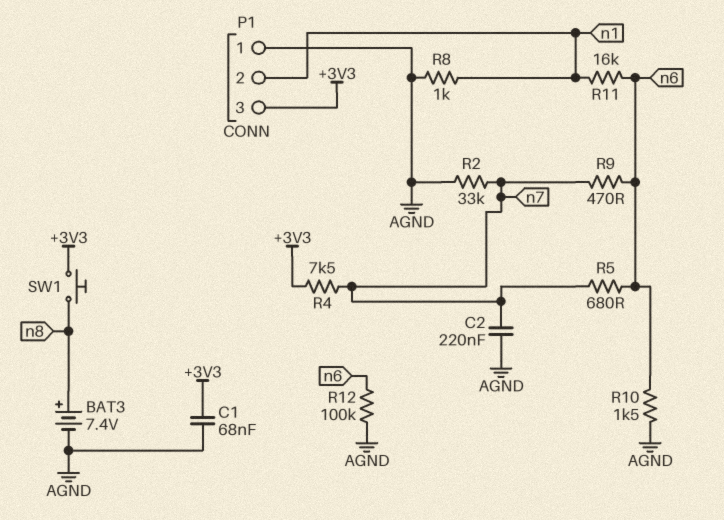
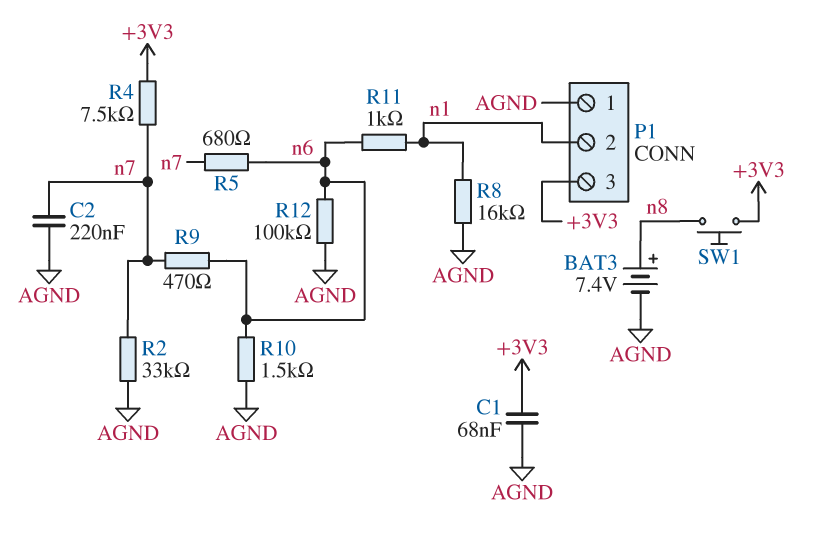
R8: 1k (AGND, n1) -> 16k (AGND, n1)
R11: 16k (n1, n6) -> 1k (n1, n6)

